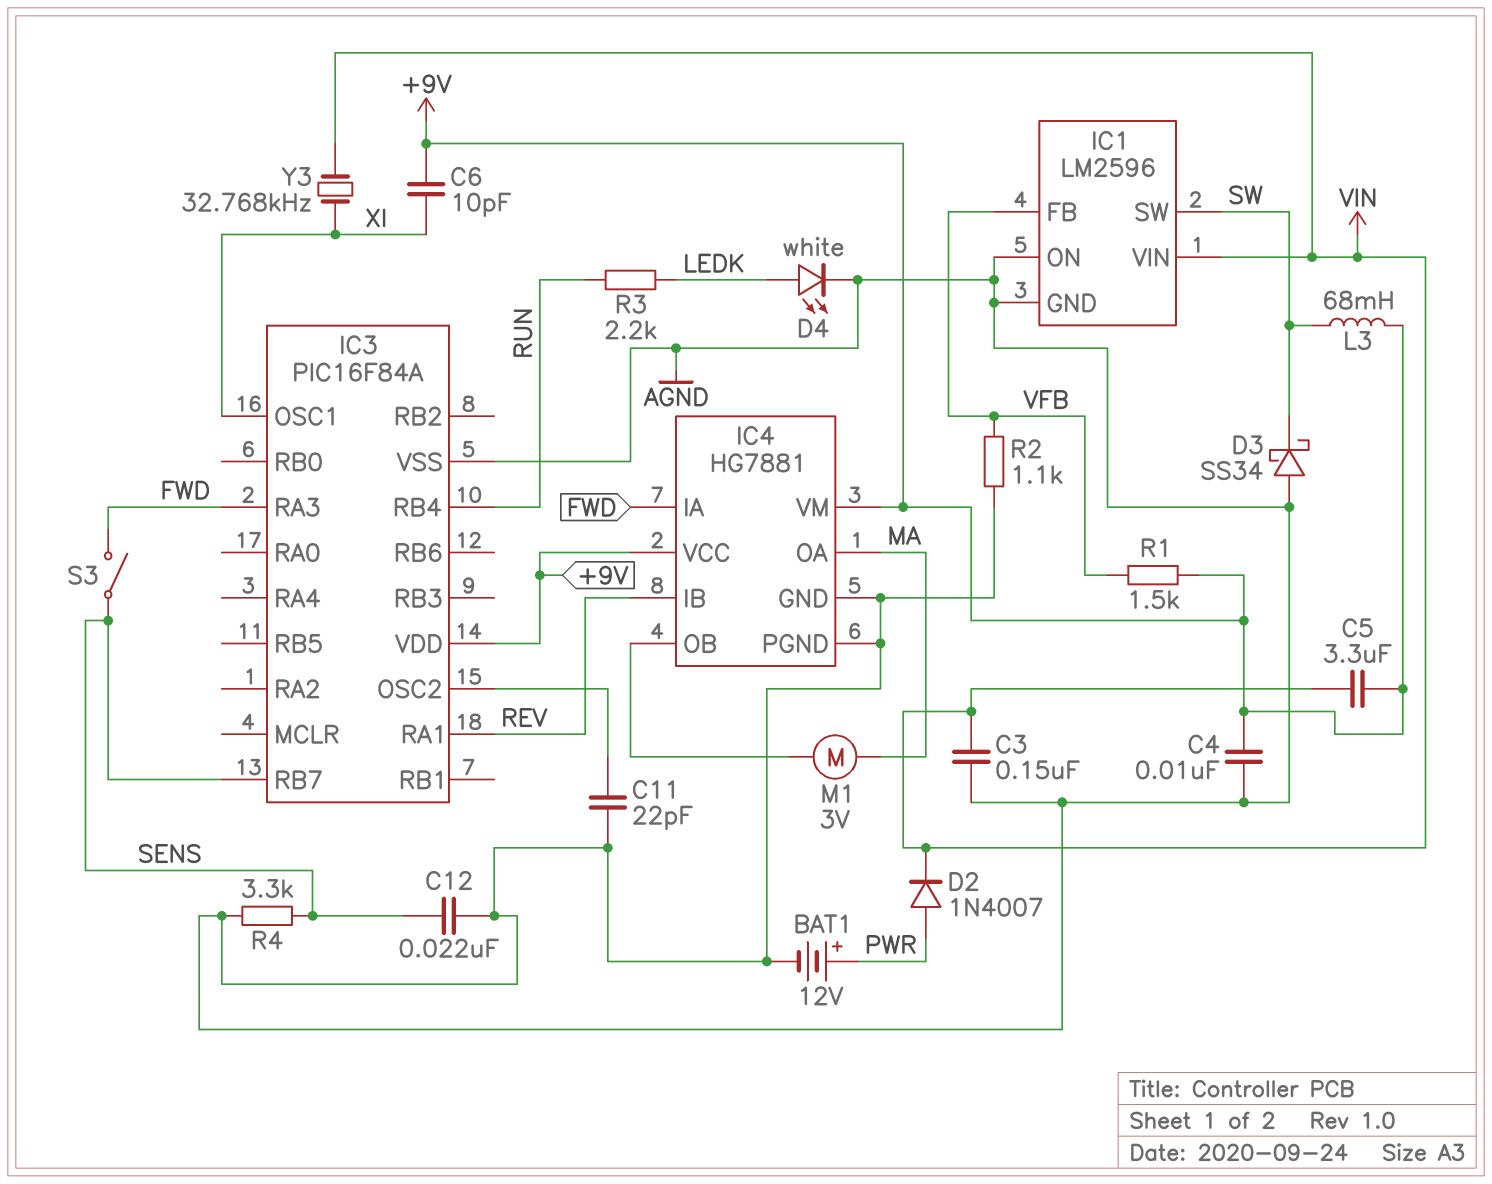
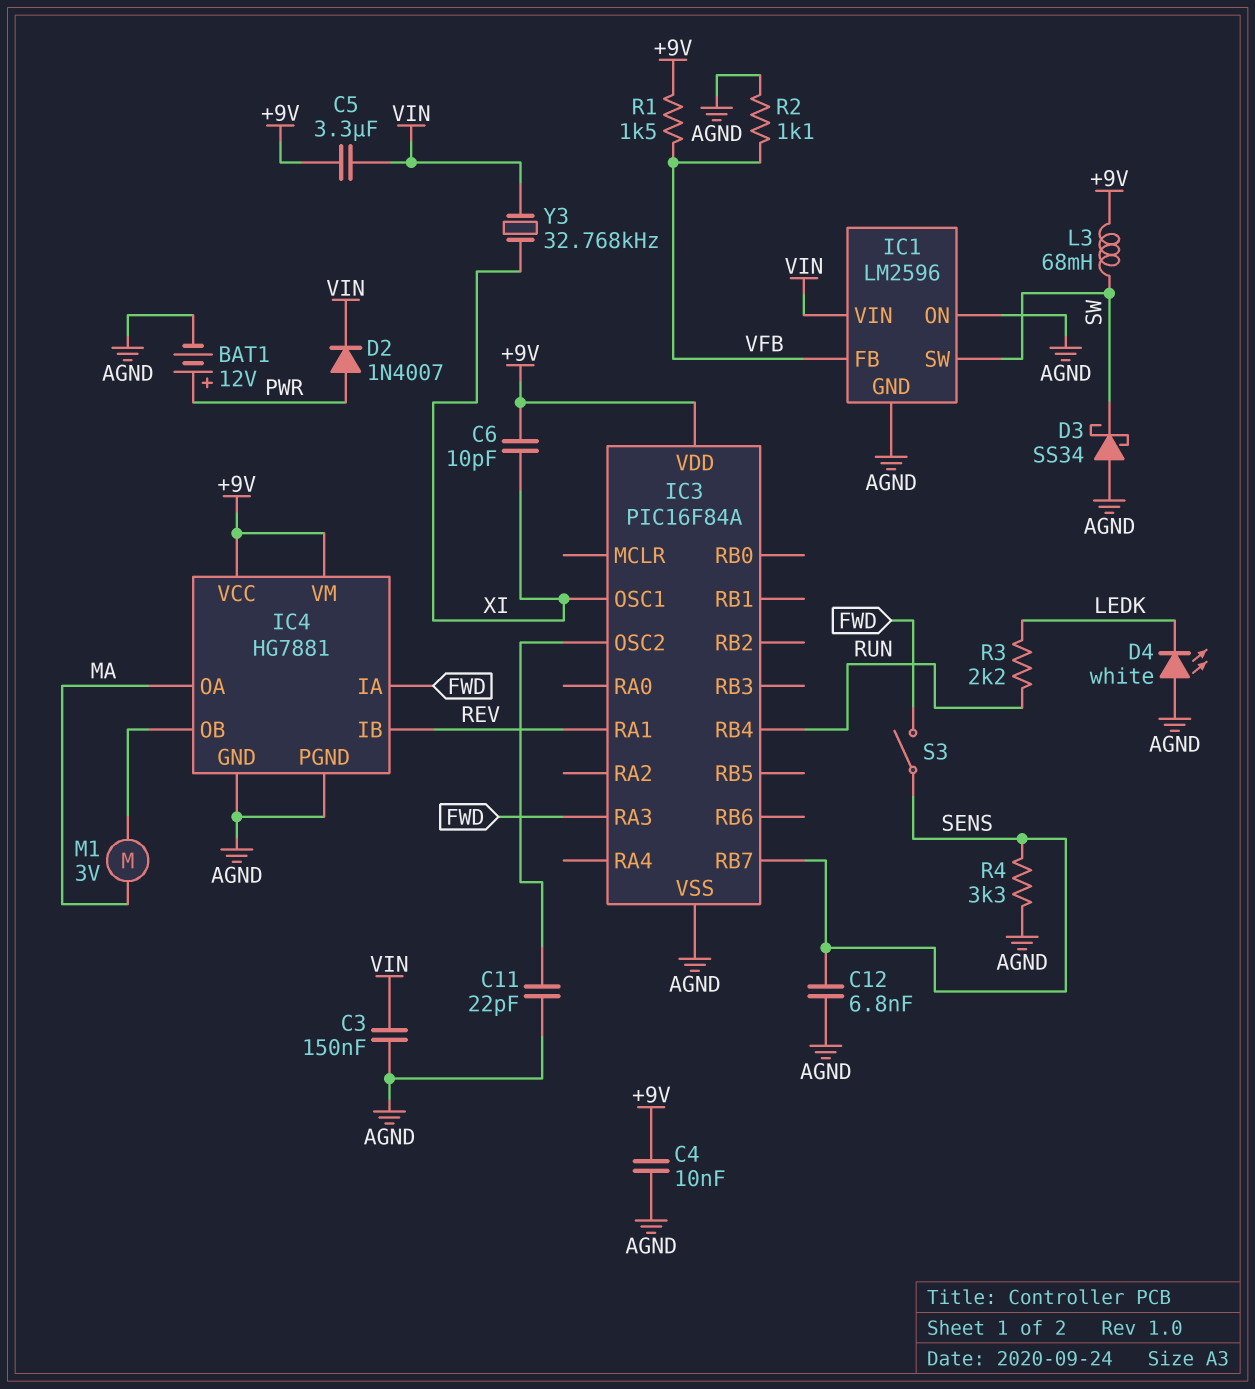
C12: 22nF (AGND, SENS) -> 6.8nF (AGND, SENS)
D4: LED white (A LEDK, K AGND) -> LED white (A AGND, K LEDK)

